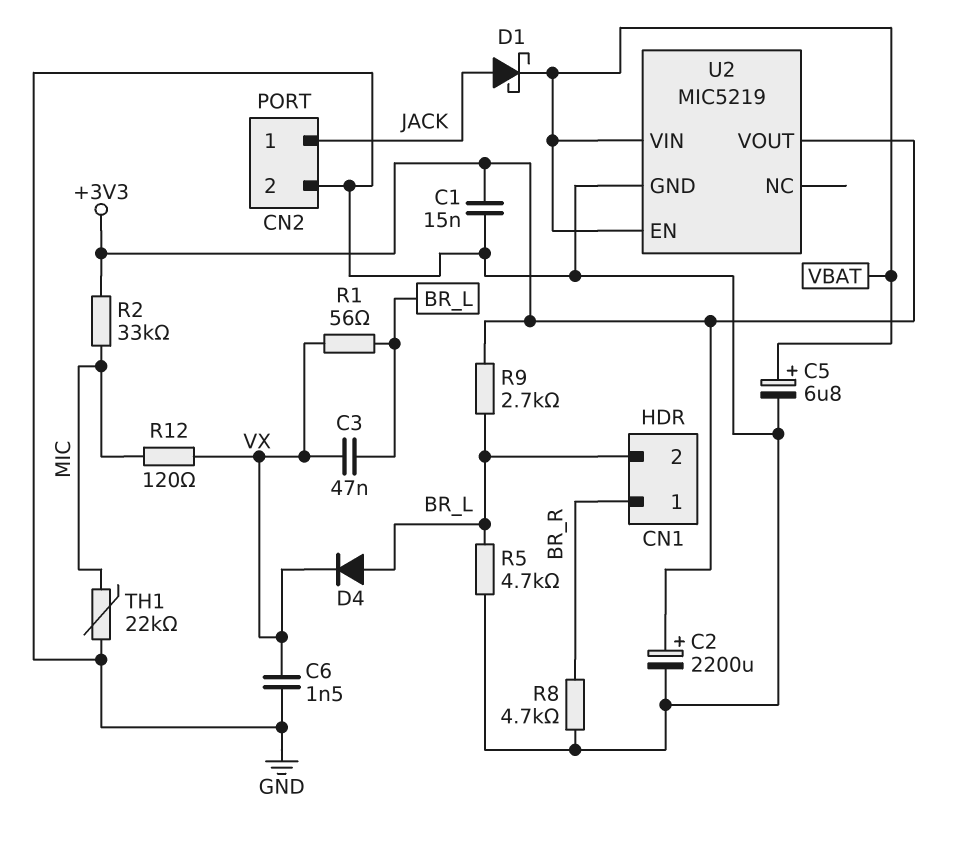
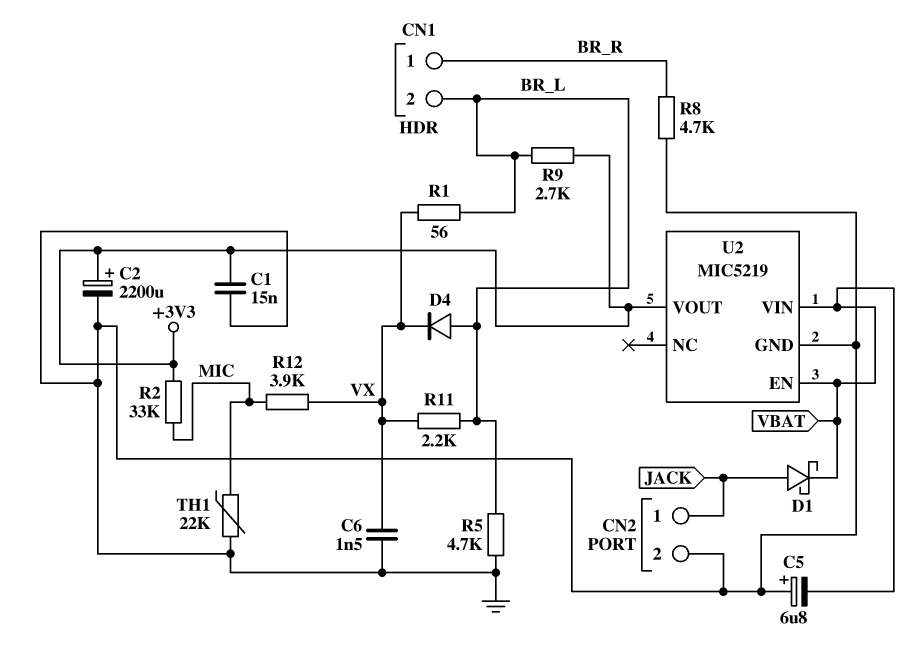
C3: 47nF (BR_L, VX) -> none
C5: 6.8uF (plus VBAT, minus GND) -> 6.8uF (plus GND, minus VBAT)
R11: none -> 2.2k (BR_L, VX)
R12: 120 (MIC, VX) -> 3.9k (MIC, VX)

